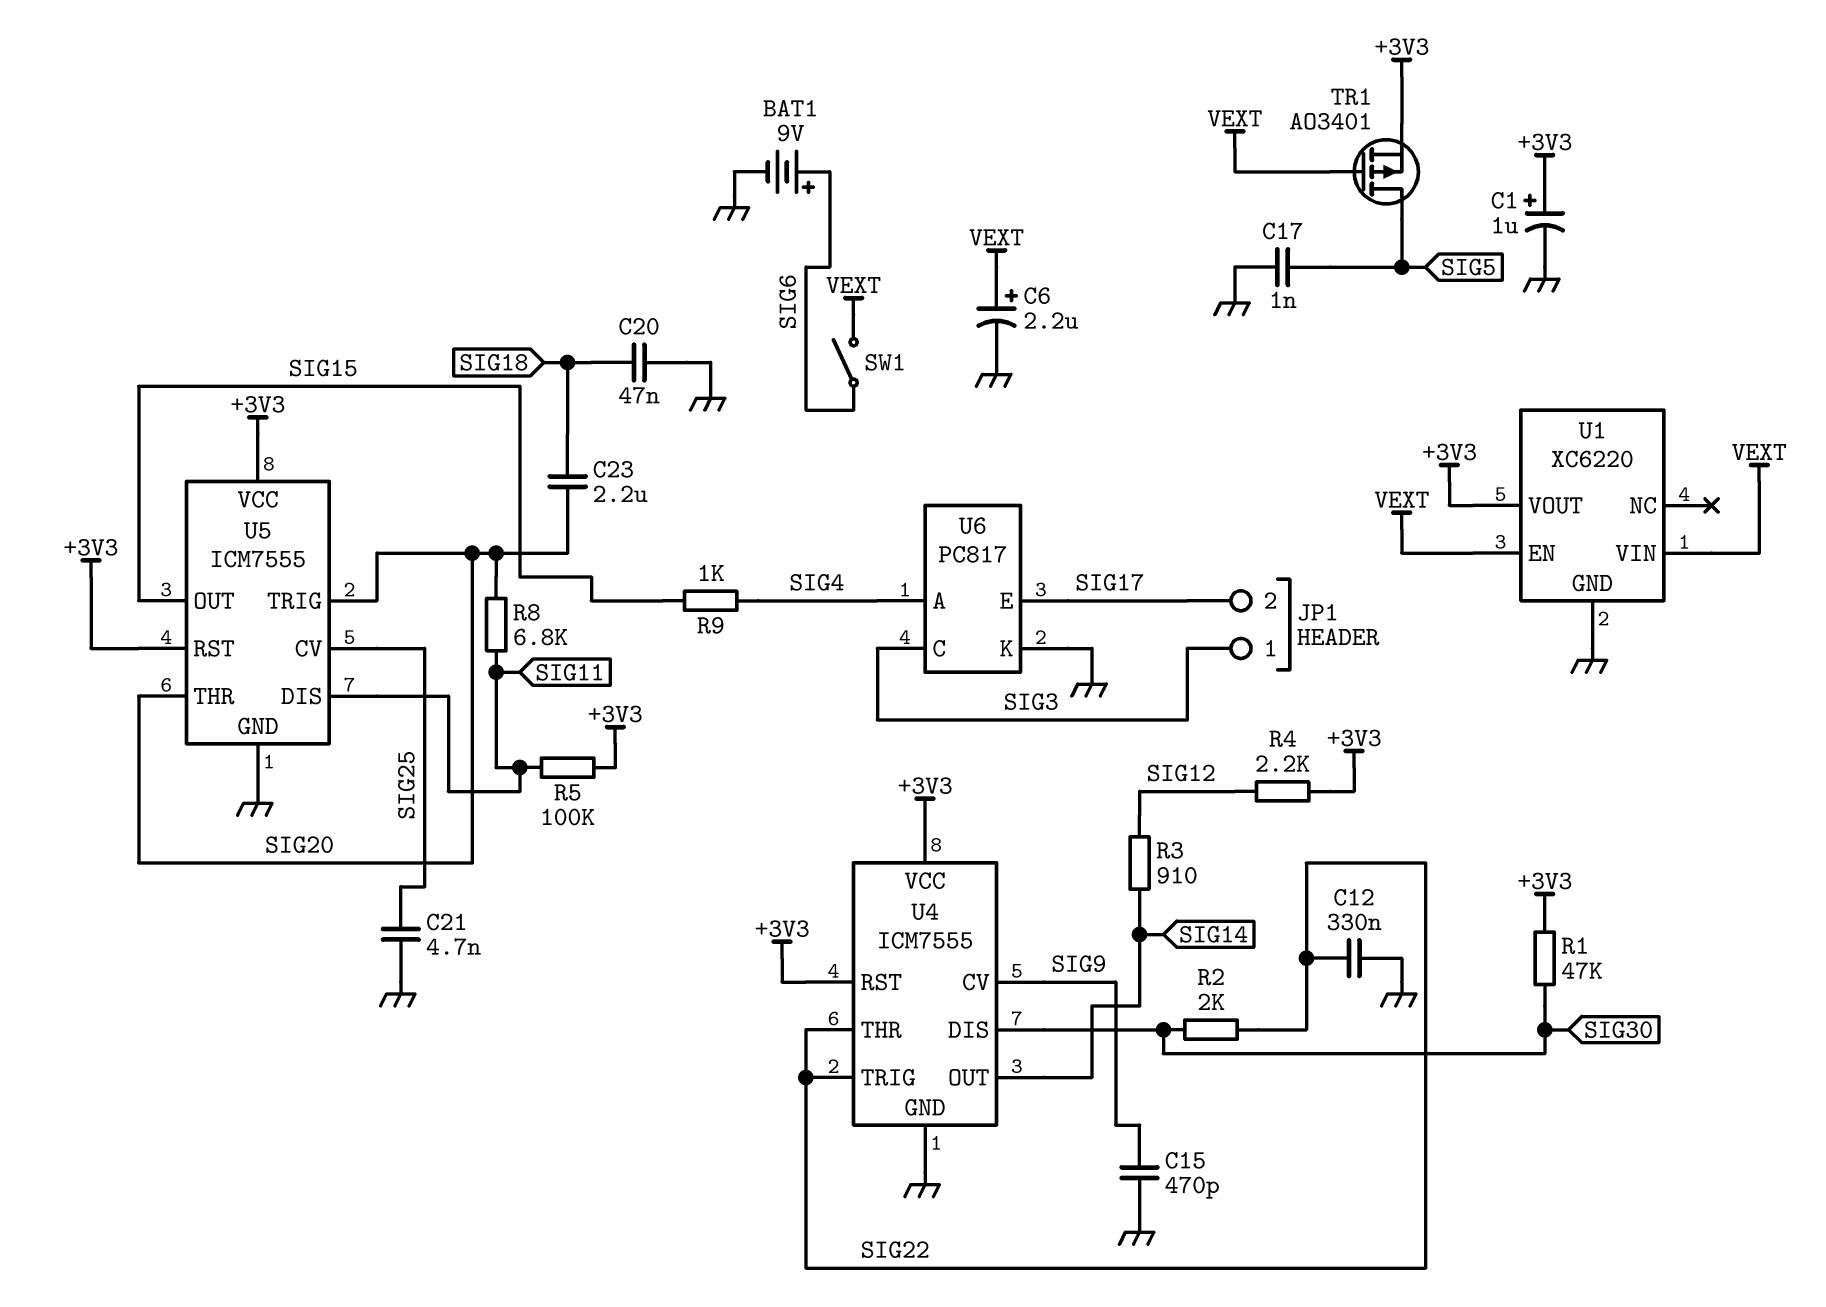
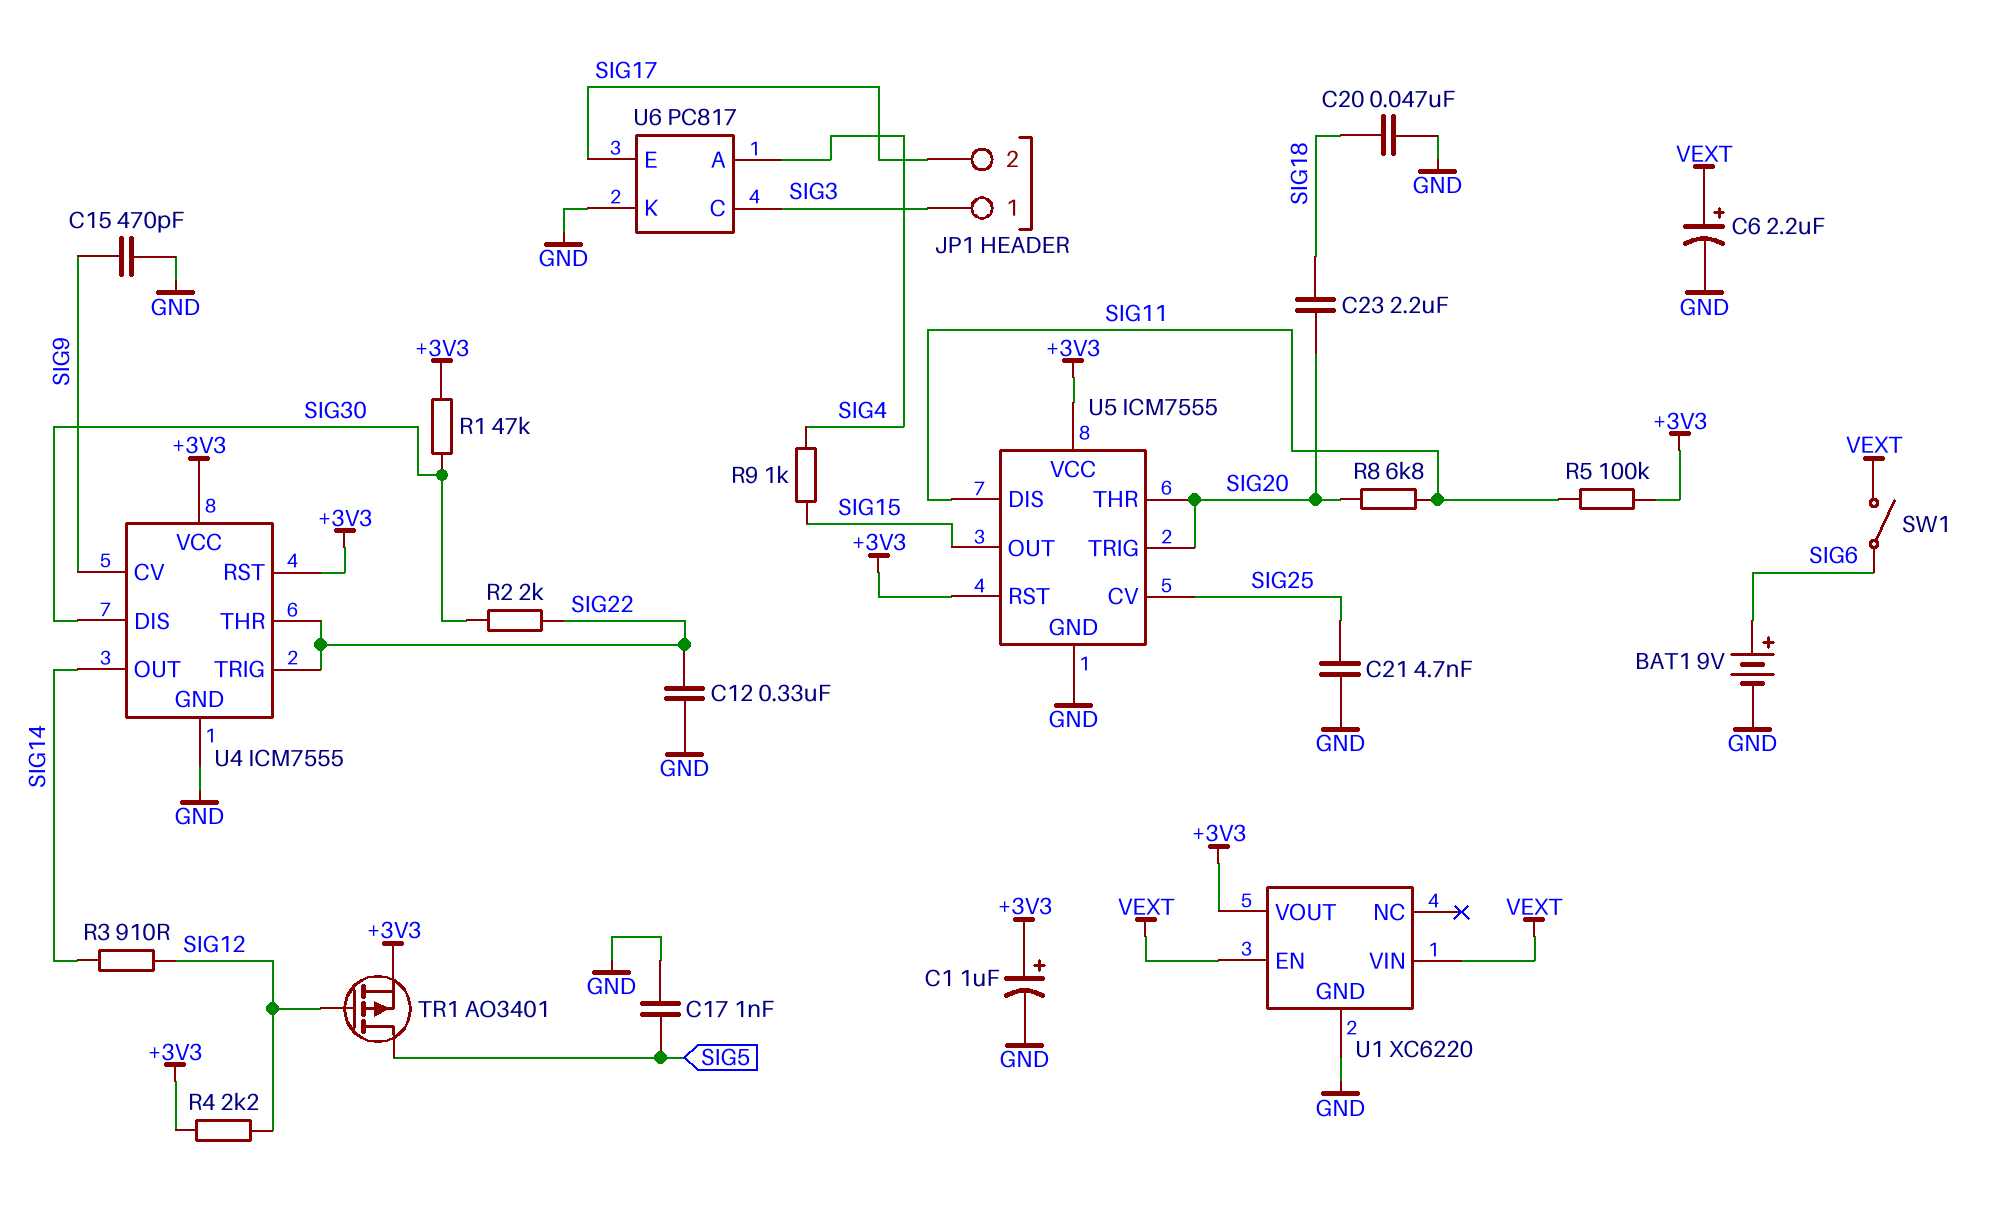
TR1: PMOS AO3401 (G VEXT, D SIG5, S +3V3) -> PMOS AO3401 (G SIG12, D SIG5, S +3V3)

